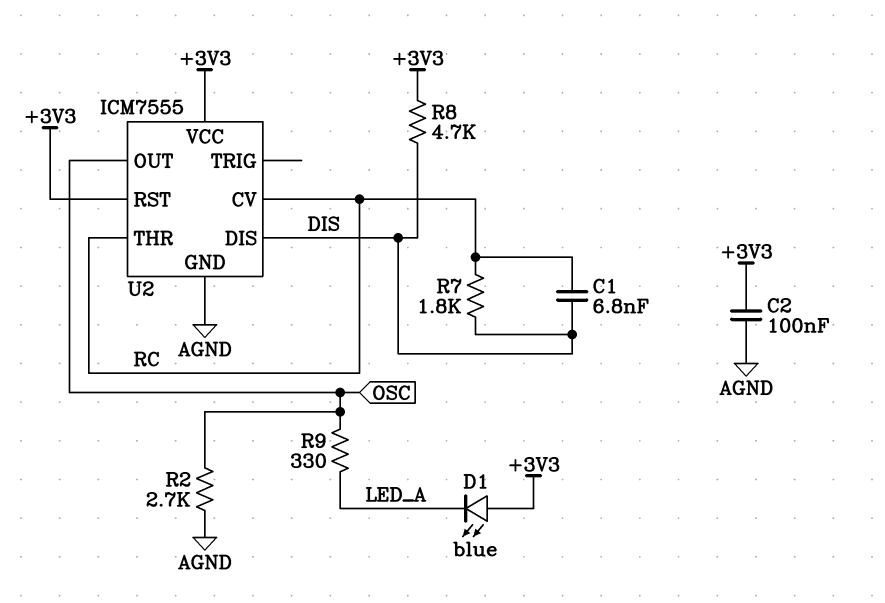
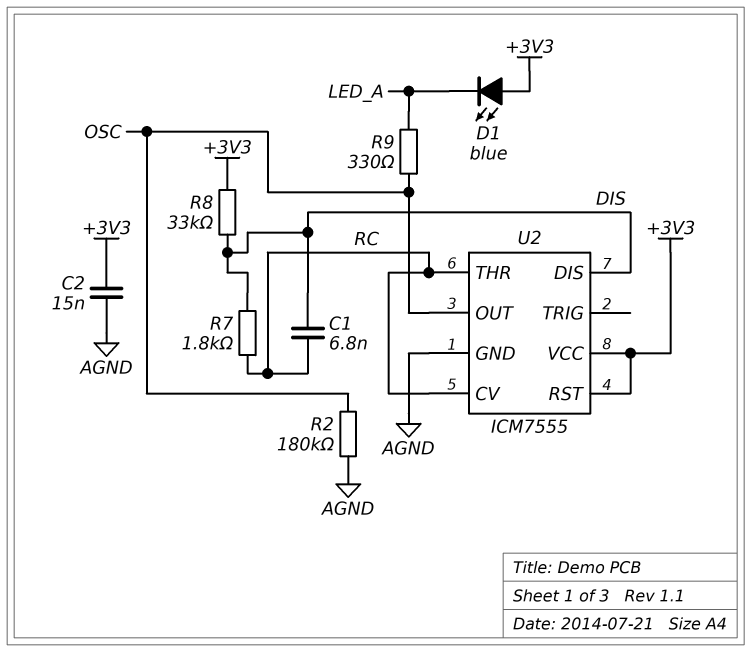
C2: 100nF (+3V3, AGND) -> 15nF (+3V3, AGND)
R2: 2.7k (AGND, OSC) -> 180k (AGND, OSC)
R8: 4.7k (+3V3, DIS) -> 33k (+3V3, DIS)

